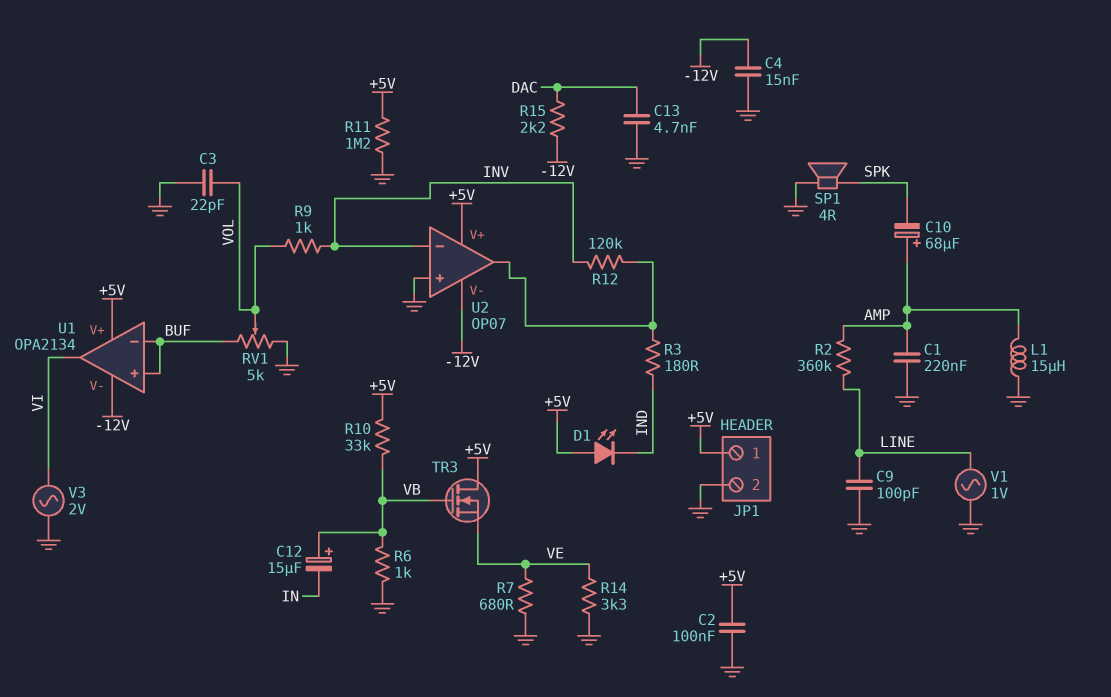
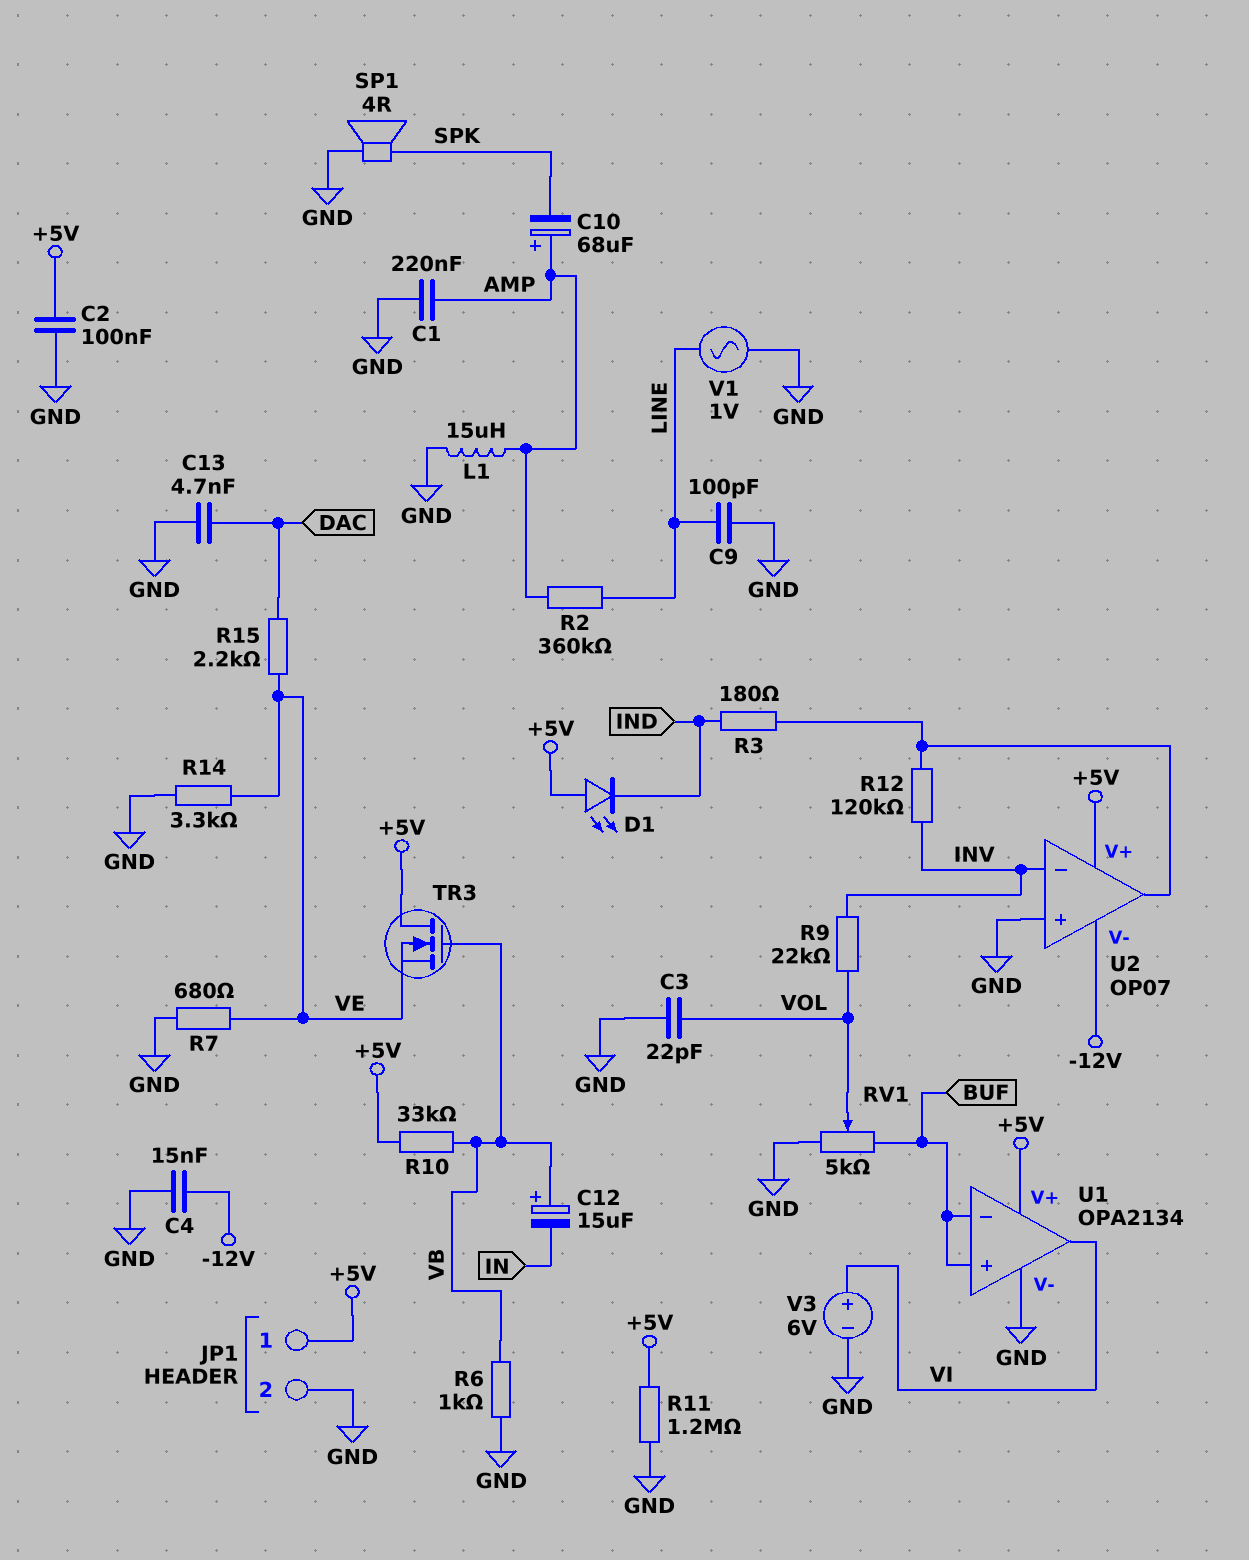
R9: 1k (INV, VOL) -> 22k (INV, VOL)
R15: 2.2k (-12V, DAC) -> 2.2k (DAC, VE)
U1 pin V-: -12V -> GND
V3: AC 2V (GND, VI) -> 6V (plus VI, minus GND)

